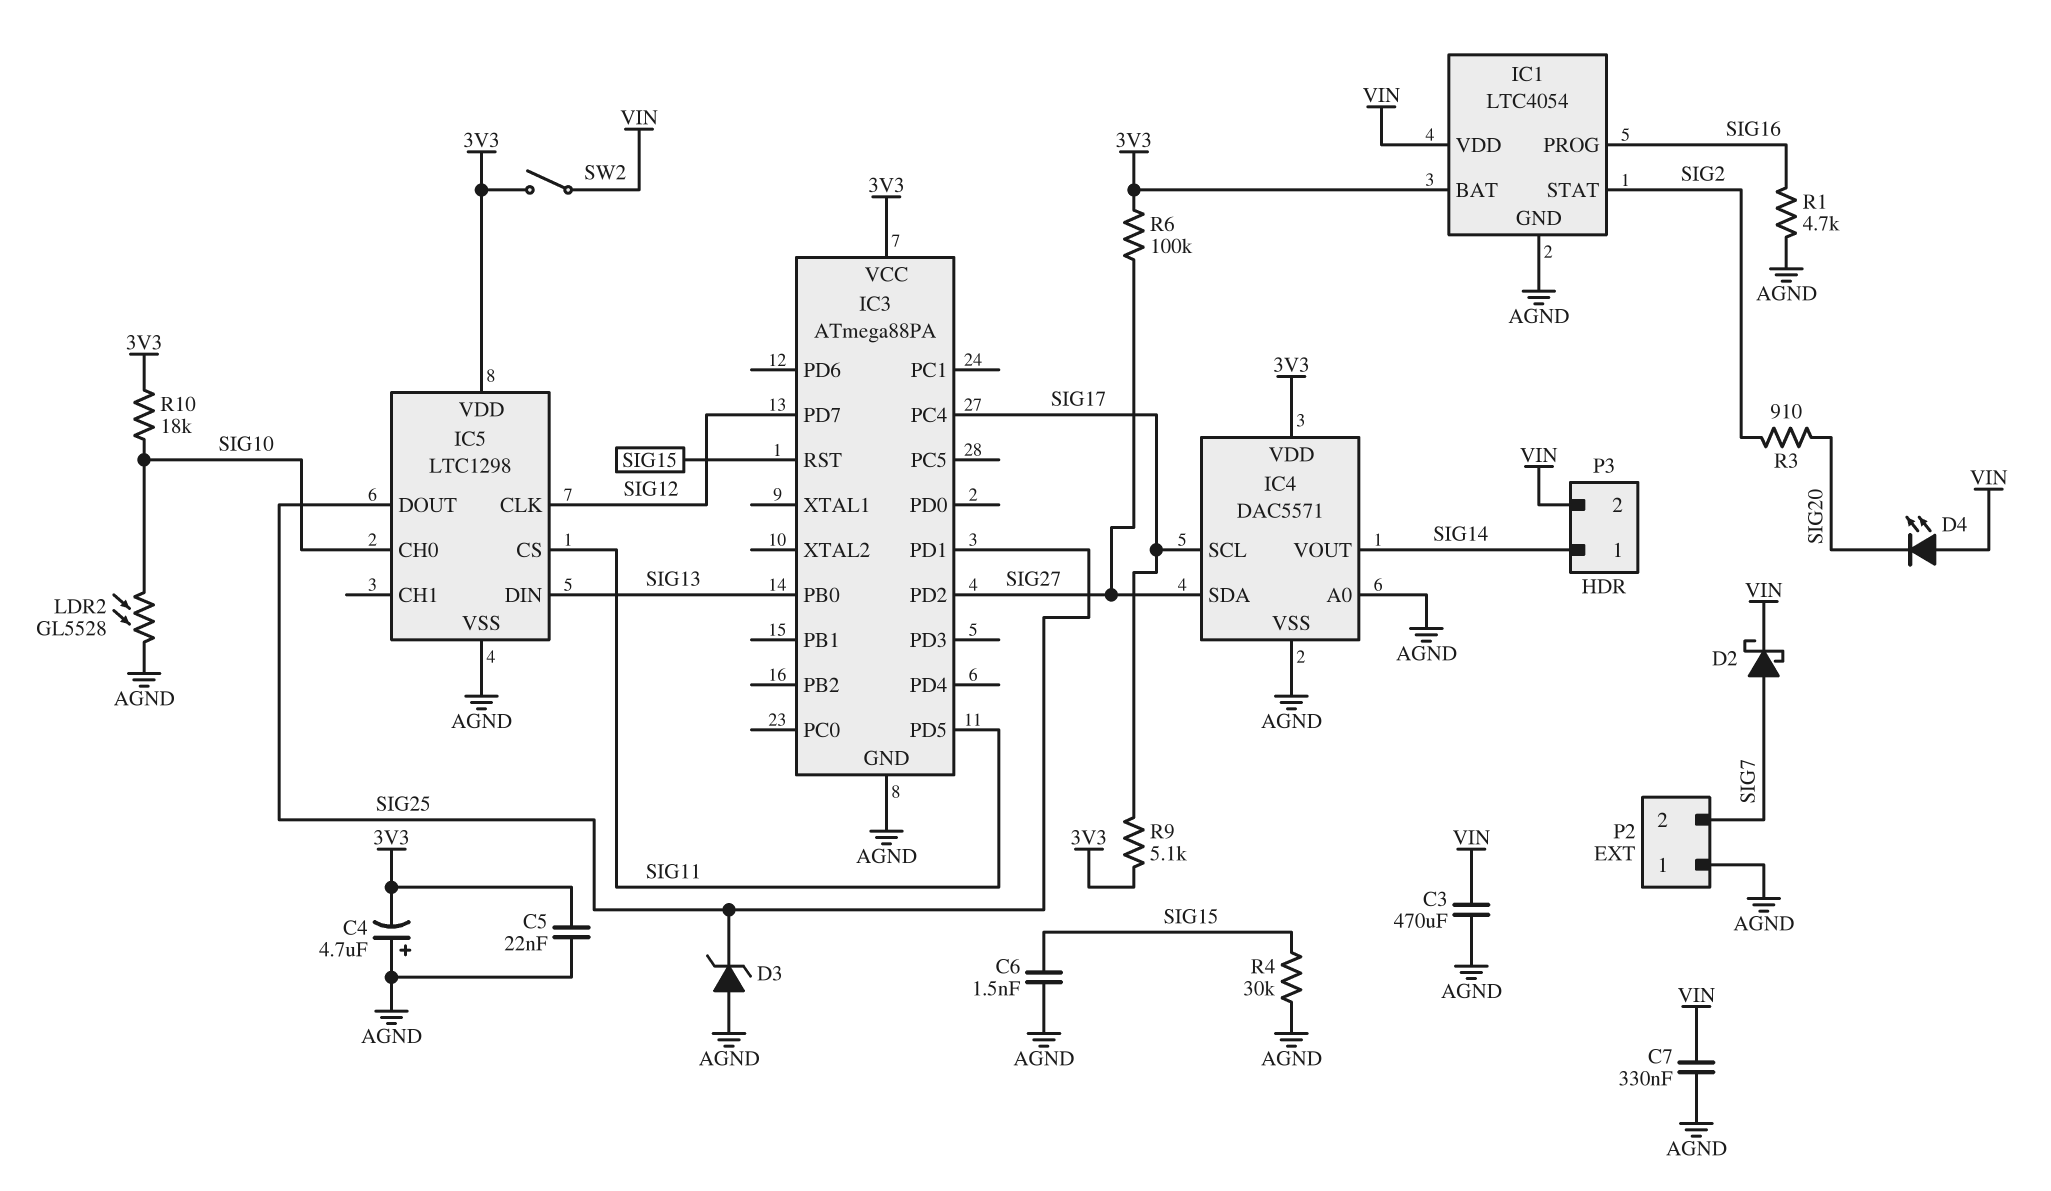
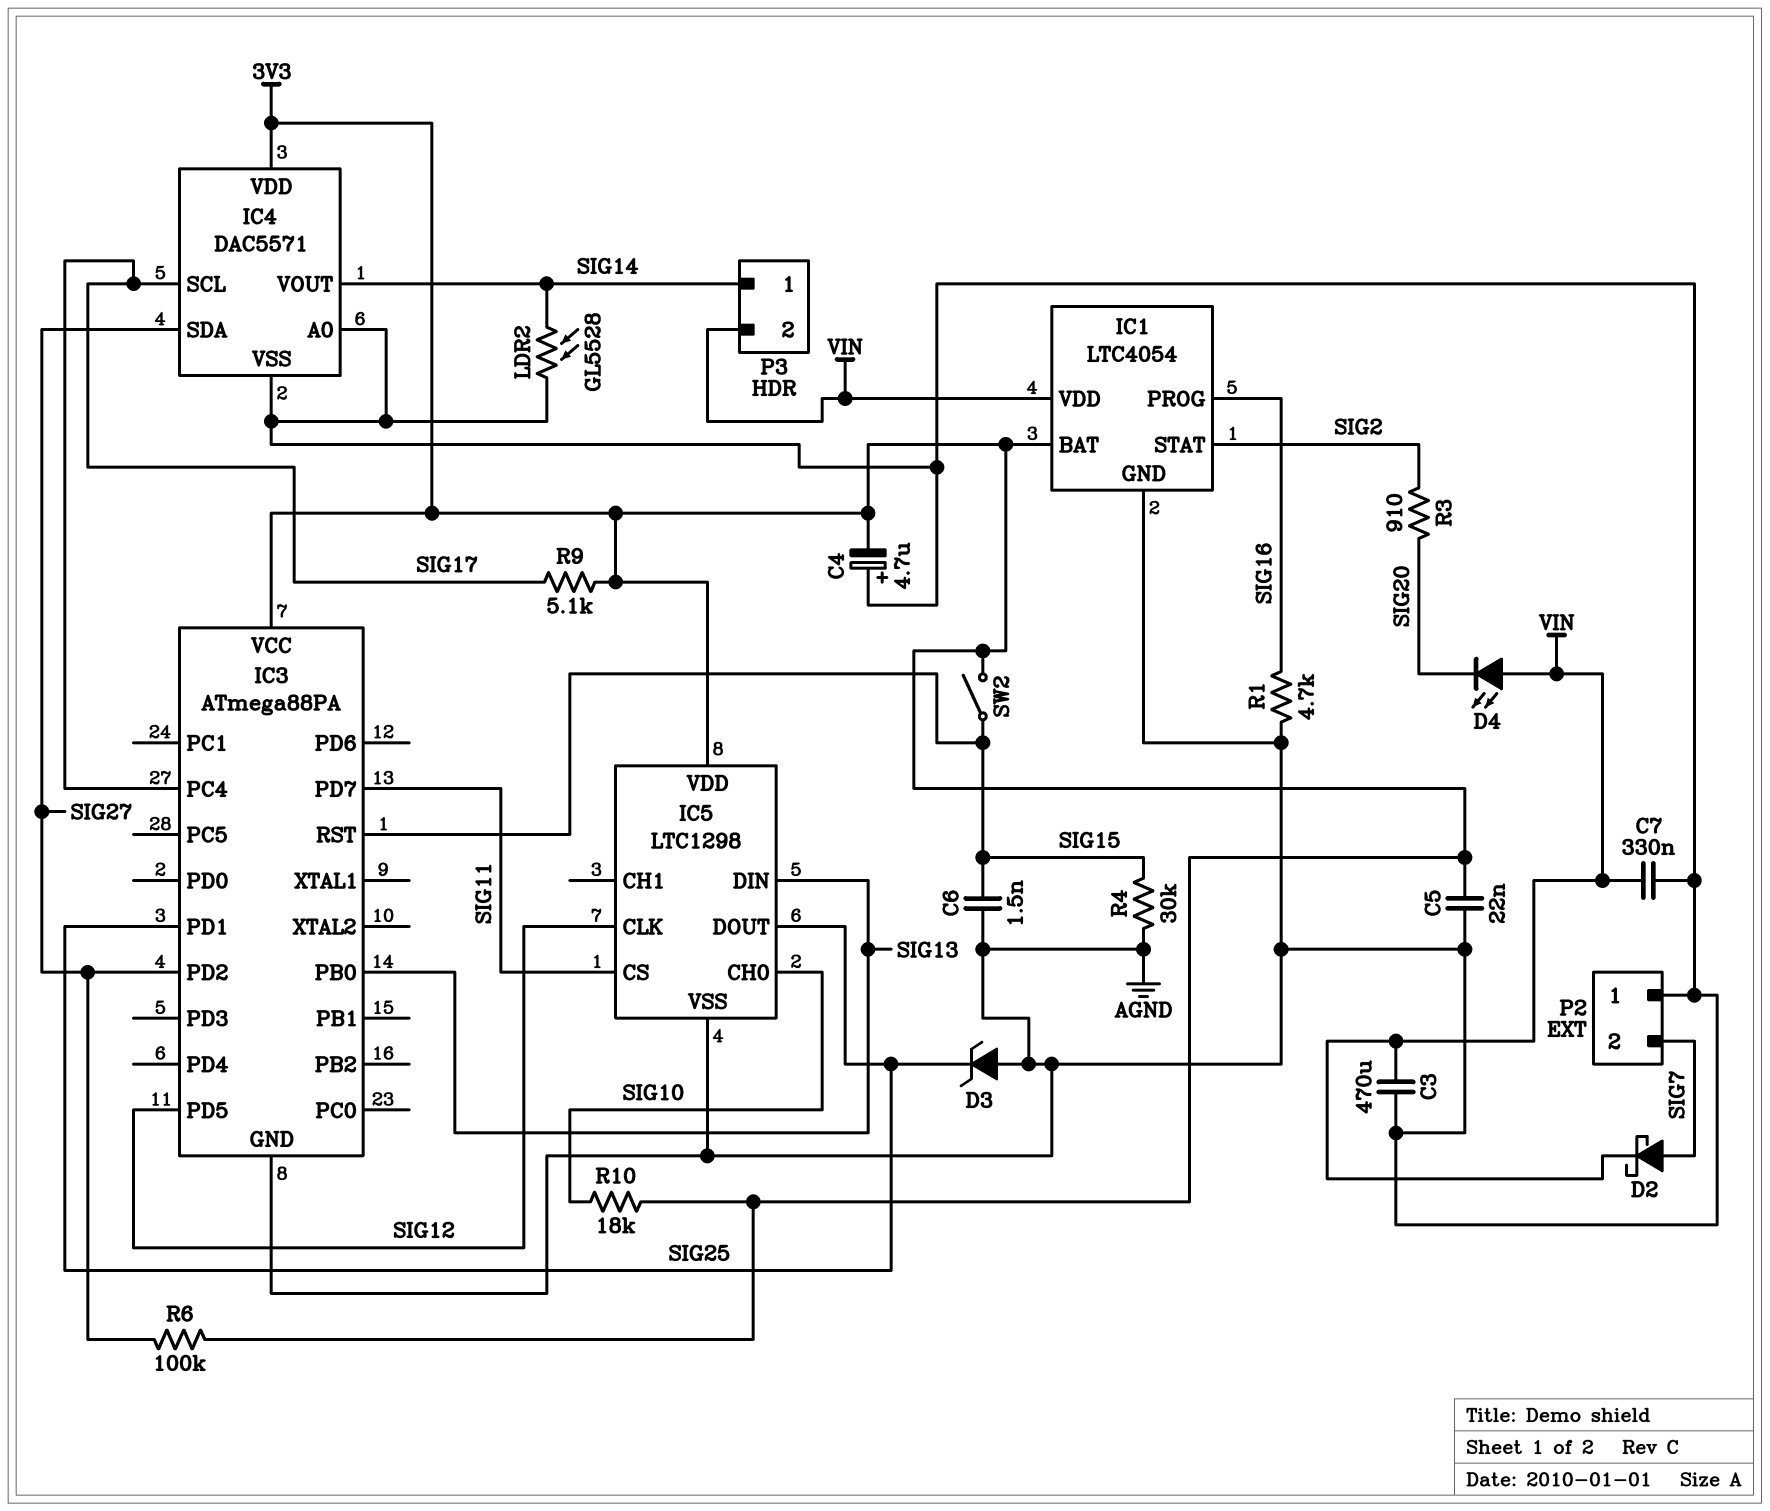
IC3 pin PD5: SIG11 -> SIG12
IC3 pin PD7: SIG12 -> SIG11
LDR2: GL5528 (AGND, SIG10) -> GL5528 (AGND, SIG14)
SW2: switch (3V3, VIN) -> switch (3V3, SIG15)

